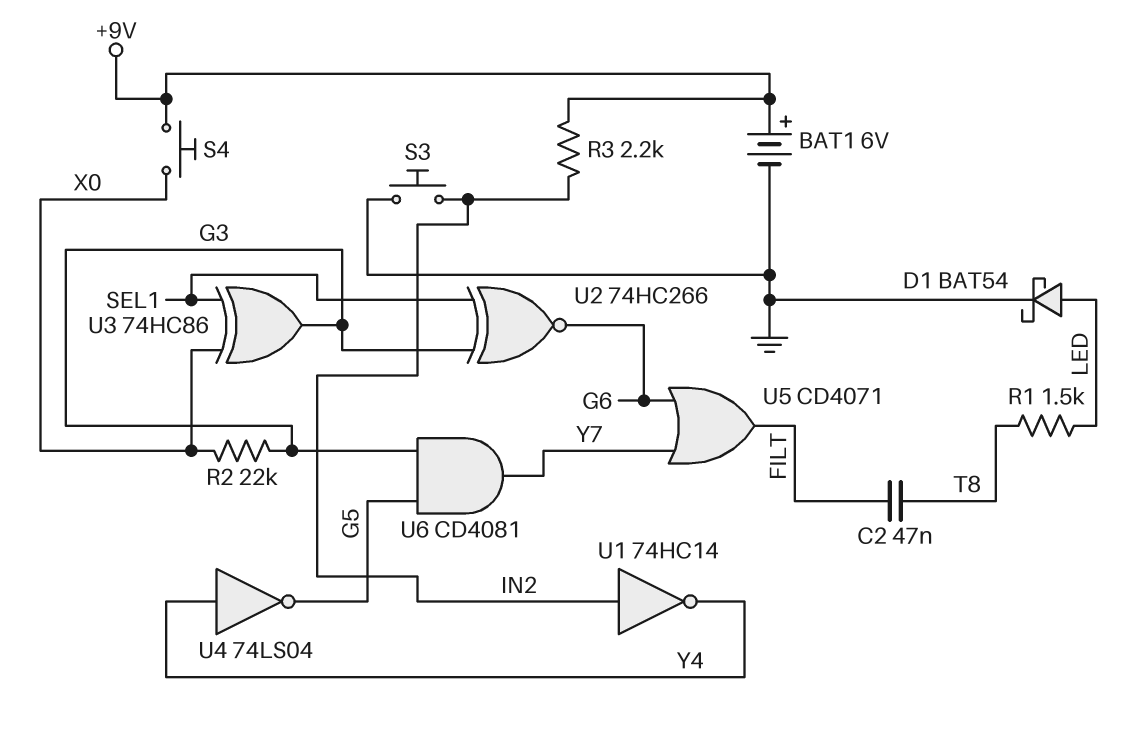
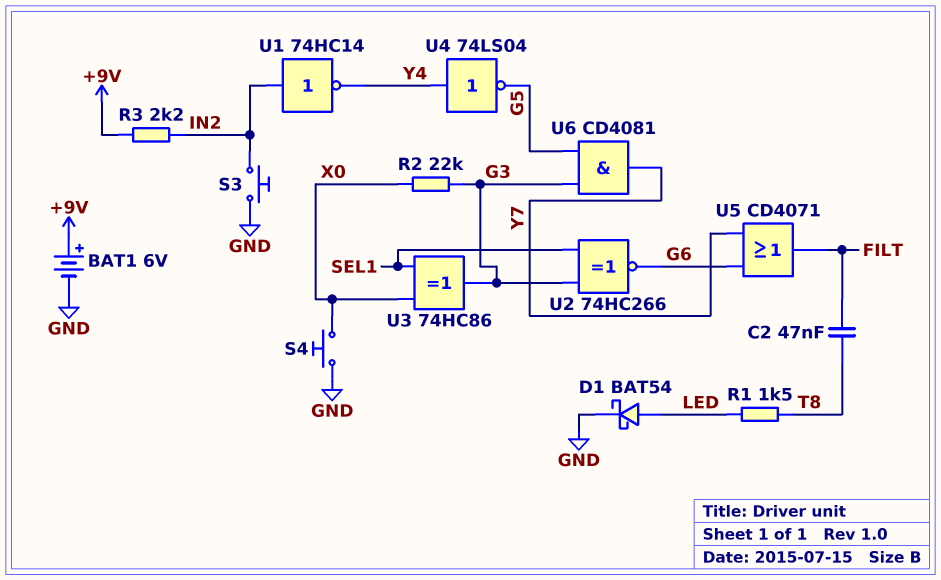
S4: button (+9V, X0) -> button (GND, X0)

